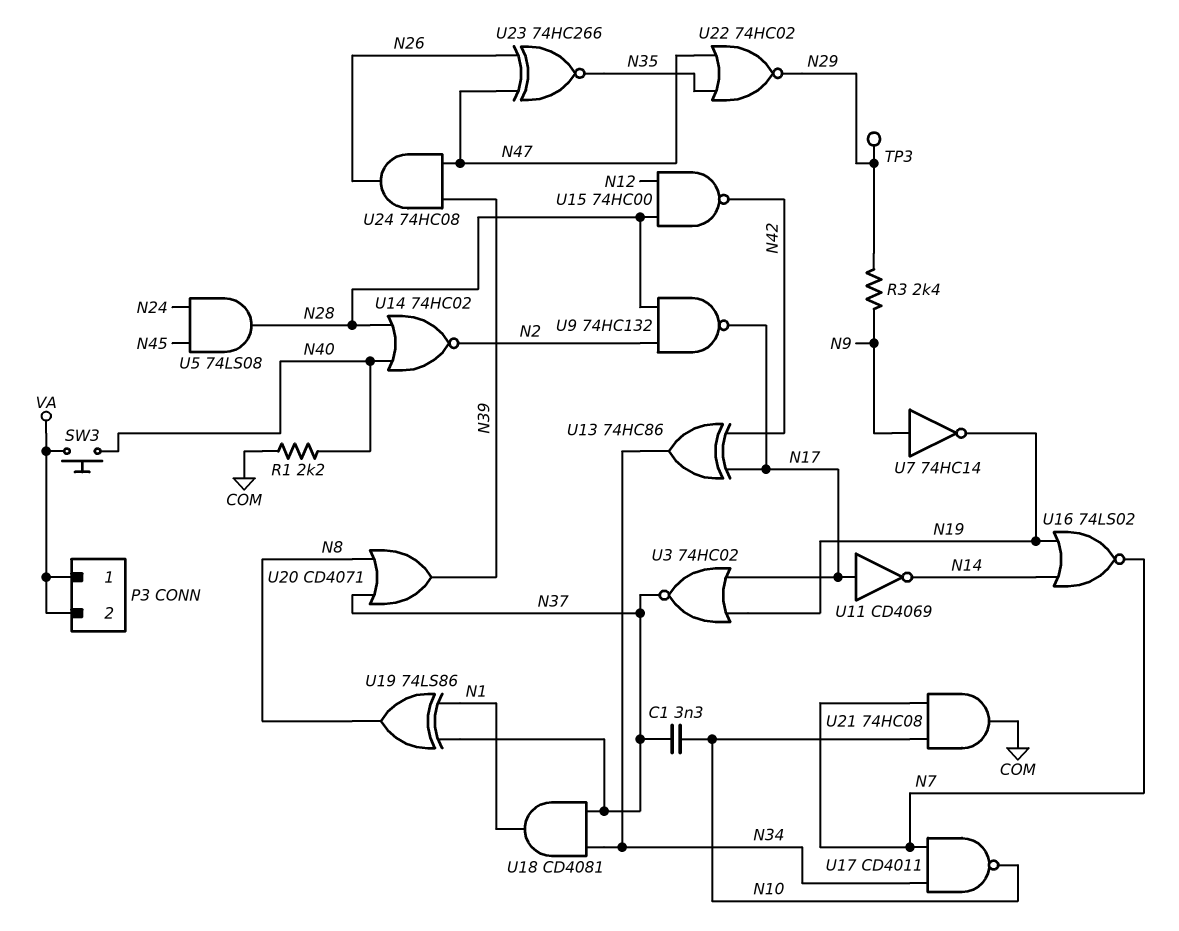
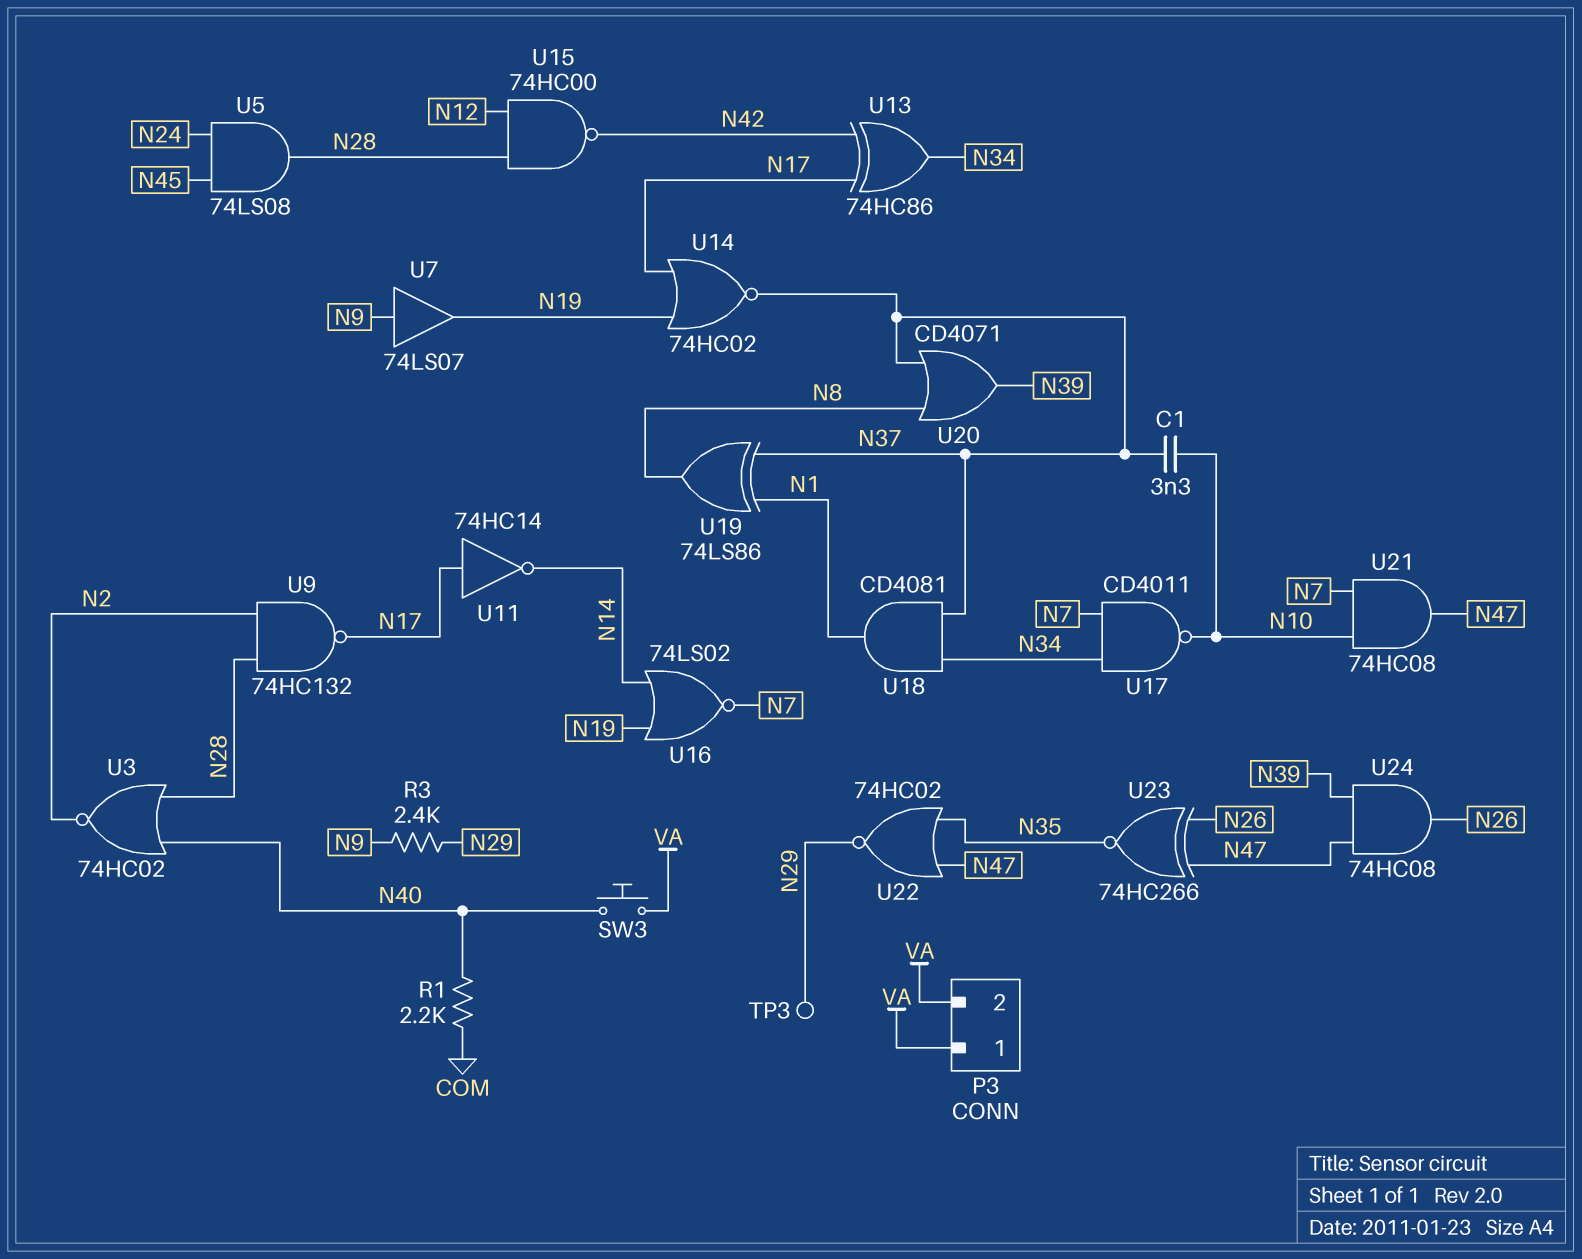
U3: NOR 74HC02 (in N17, in N19, out N37) -> NOR 74HC02 (in N28, in N40, out N2)
U7: NOT 74HC14 (in N9, out N19) -> buffer 74LS07 (in N9, out N19)
U11: NOT CD4069 (in N17, out N14) -> NOT 74HC14 (in N17, out N14)
U14: NOR 74HC02 (in N28, in N40, out N2) -> NOR 74HC02 (in N17, in N19, out N37)
U21: AND 74HC08 (in N7, in N10, out COM) -> AND 74HC08 (in N7, in N10, out N47)

